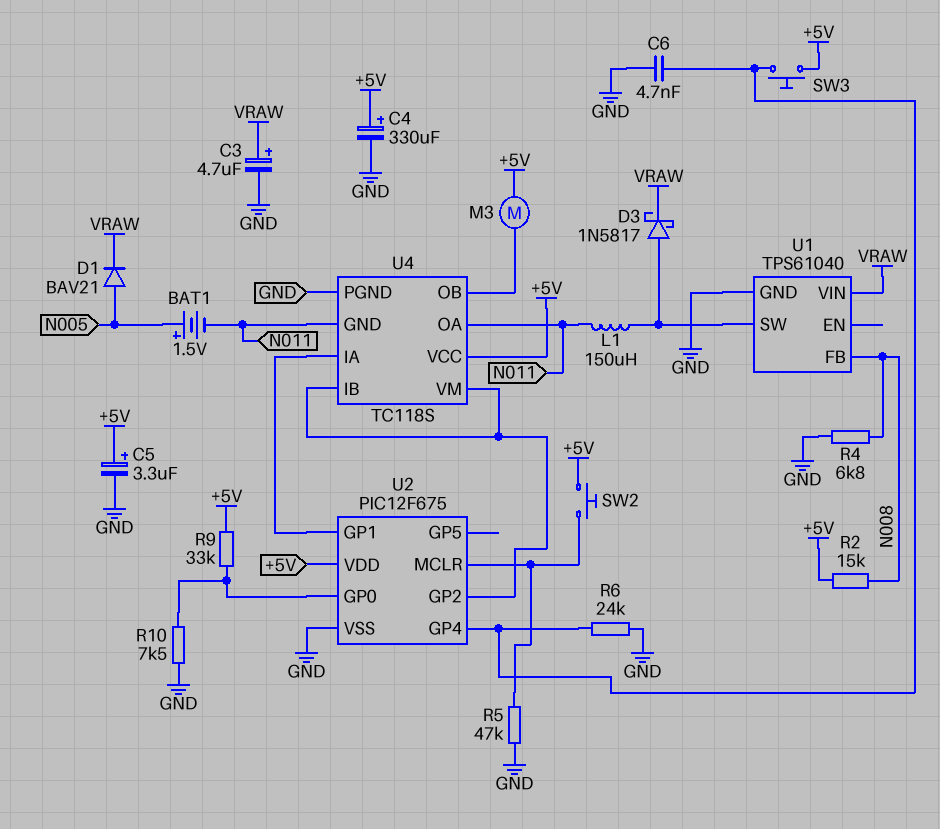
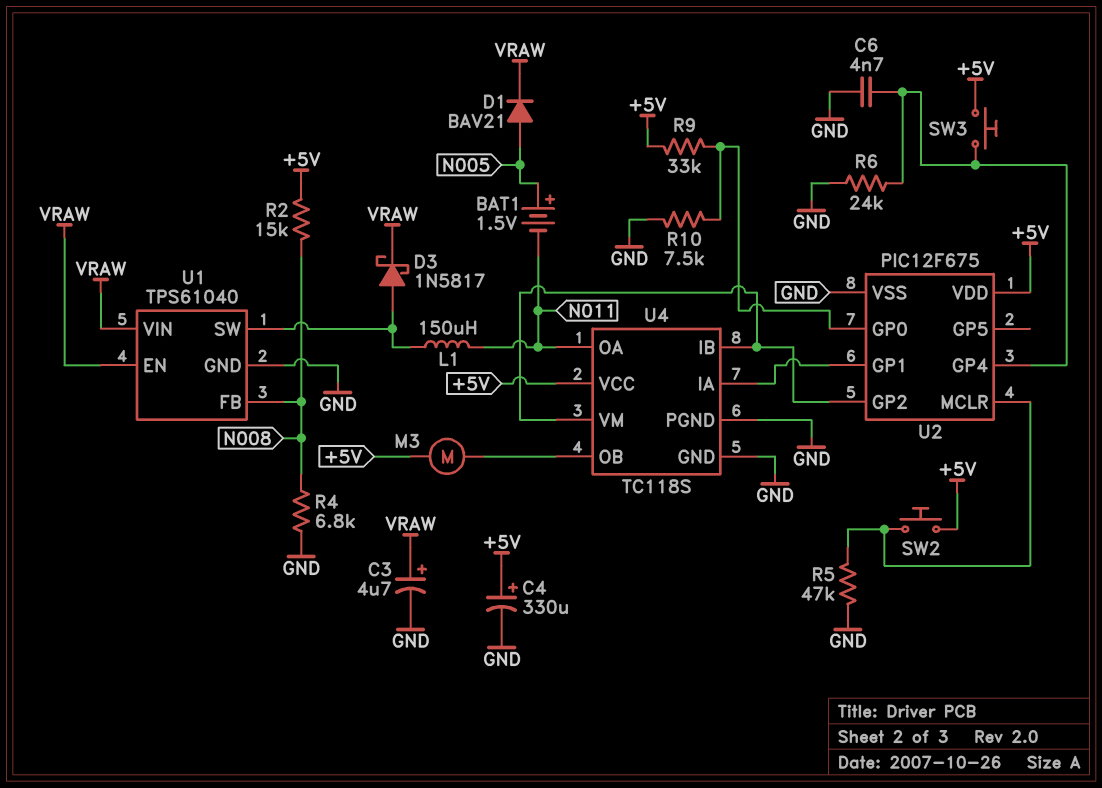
C5: 3.3uF (plus +5V, minus GND) -> none
U1 pin EN: none -> VRAW
U4 pin GND: N011 -> GND

